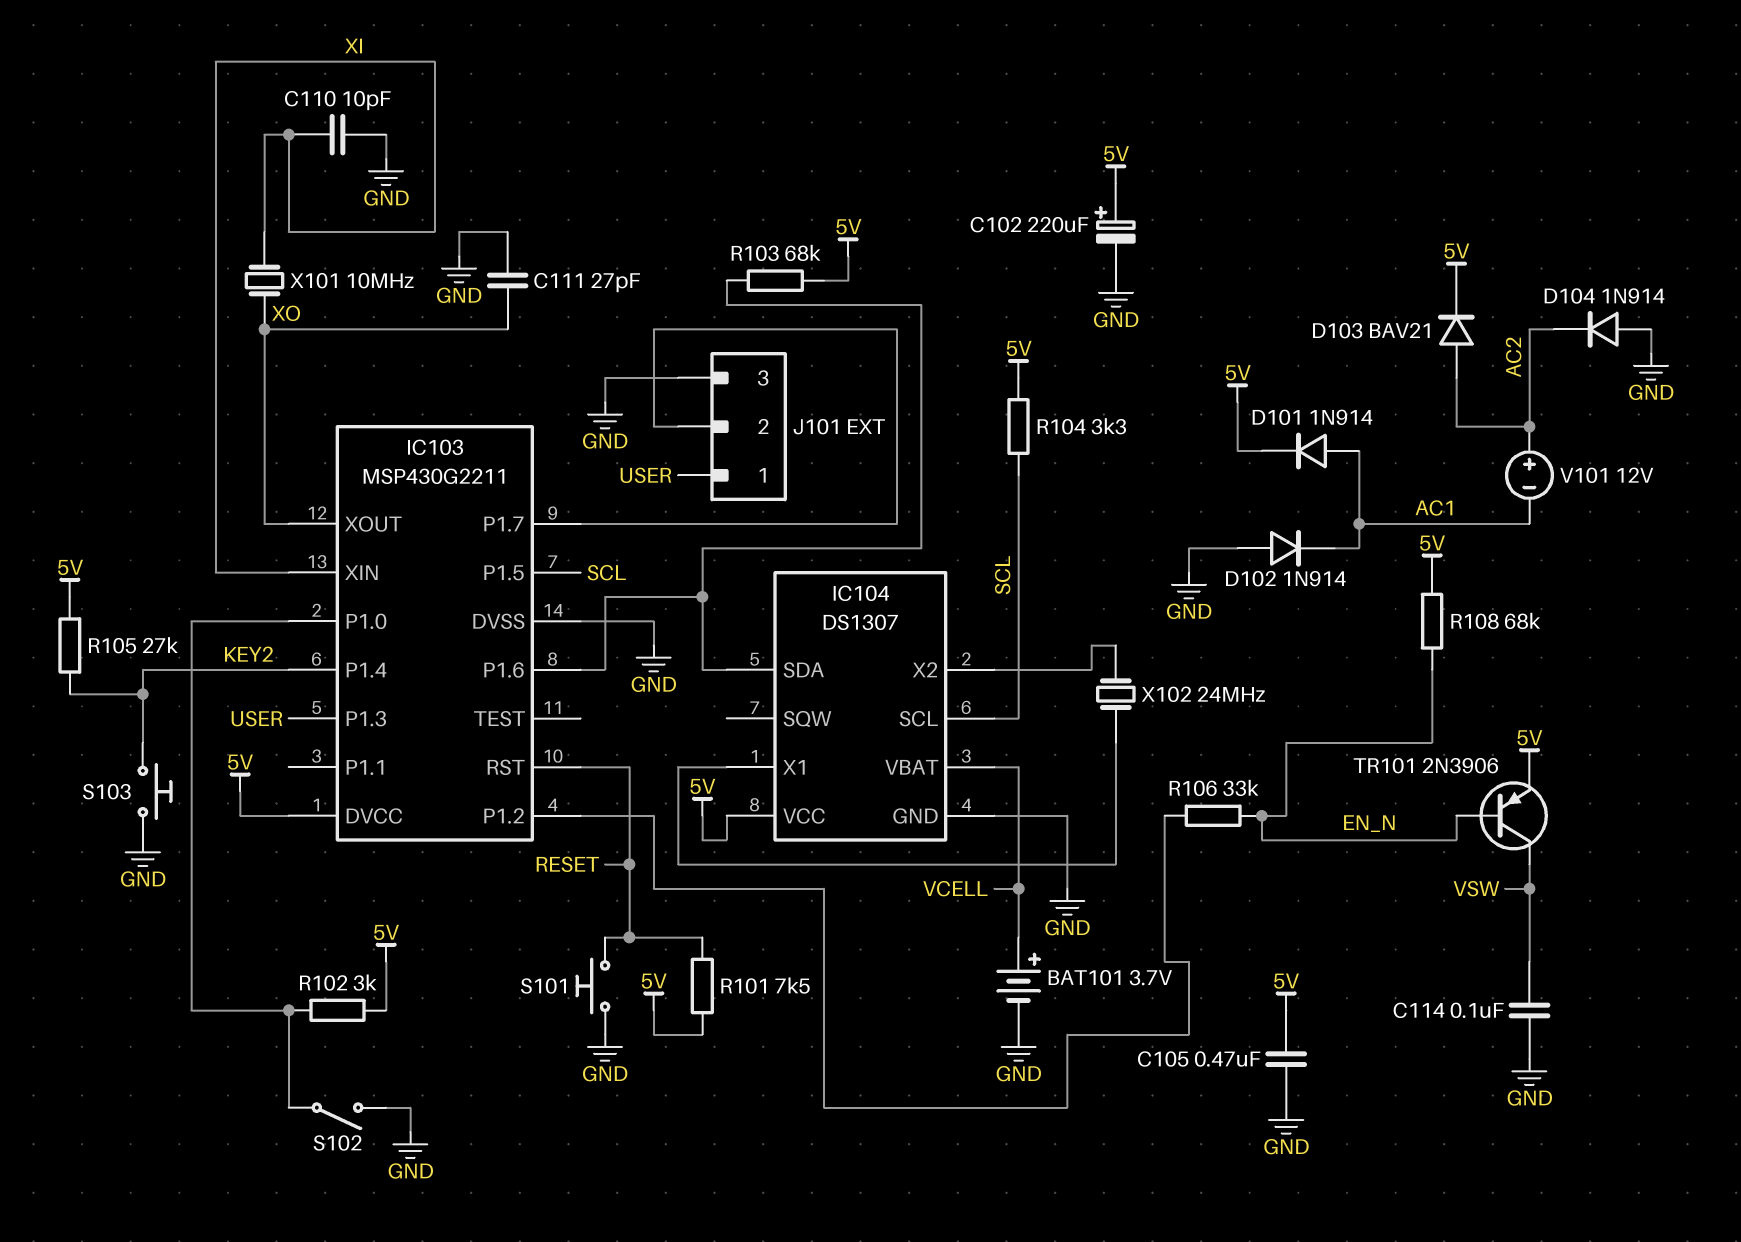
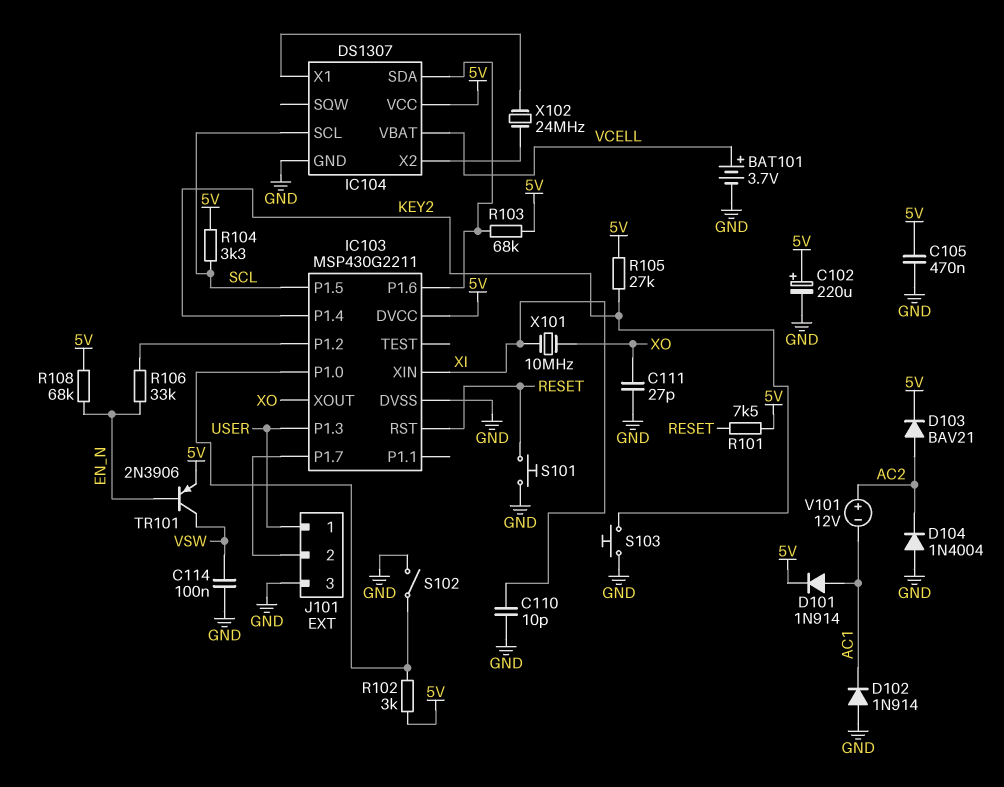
D104: diode 1N914 (A GND, K AC2) -> diode 1N4004 (A GND, K AC2)

